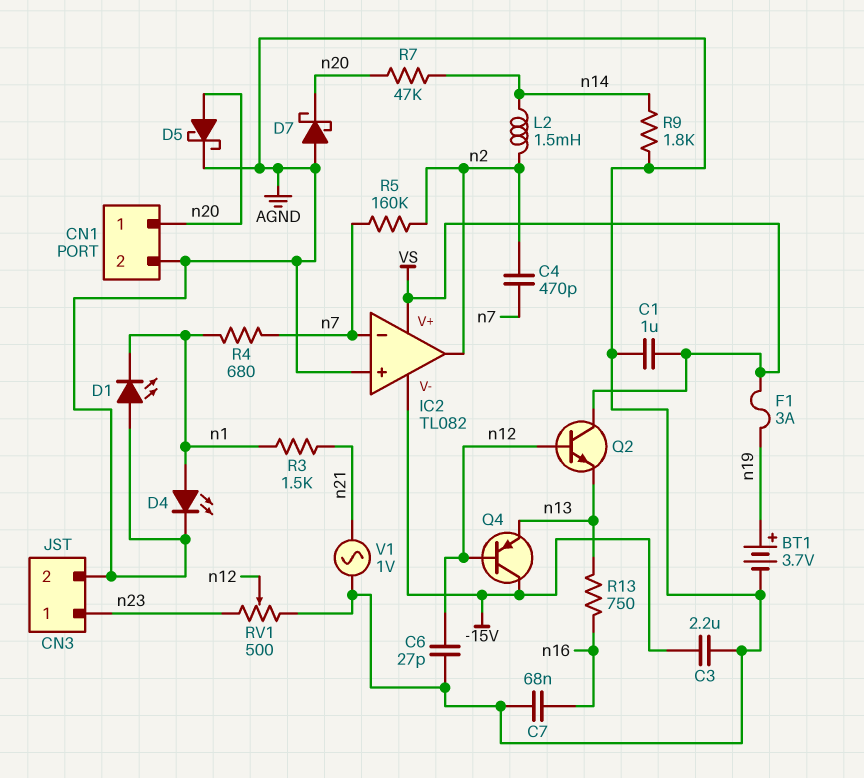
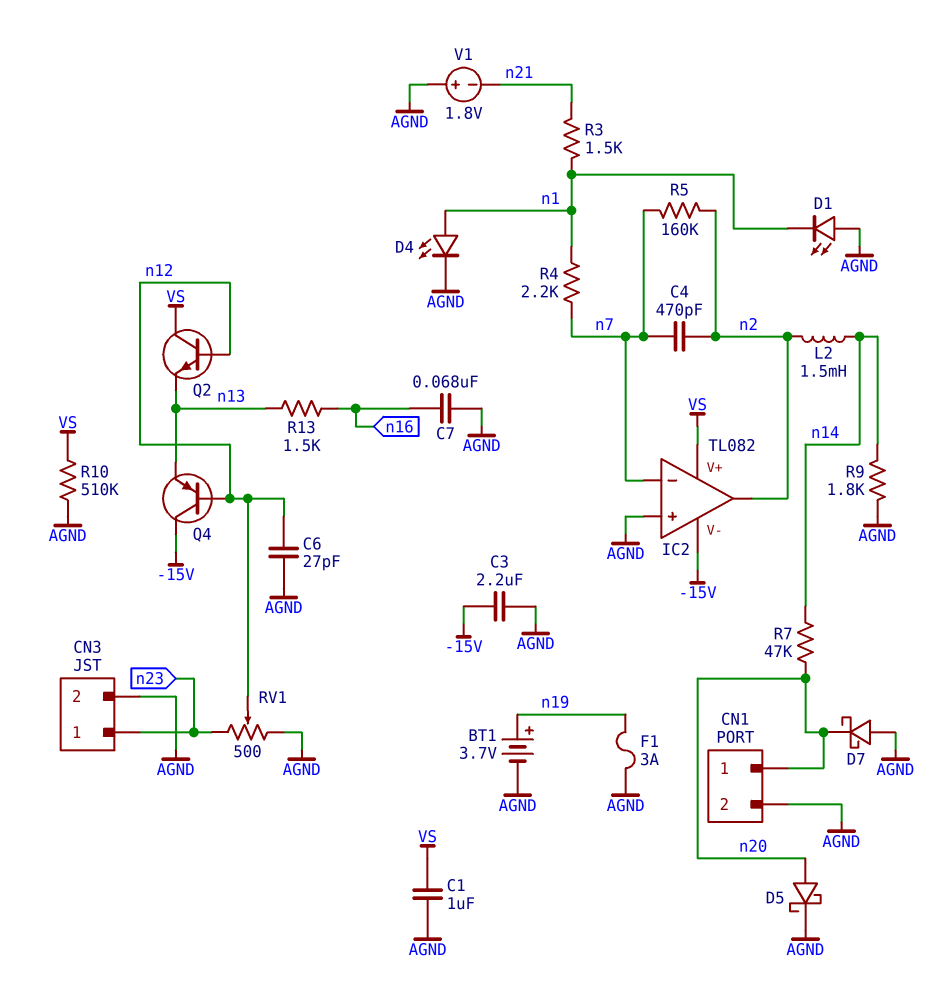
F1: 3A (VS, n19) -> 3A (AGND, n19)
R4: 680 (n1, n7) -> 2.2k (n1, n7)
R10: none -> 510k (AGND, VS)
R13: 750 (n13, n16) -> 1.5k (n13, n16)
V1: AC 1V (AGND, n21) -> 1.8V (plus AGND, minus n21)

